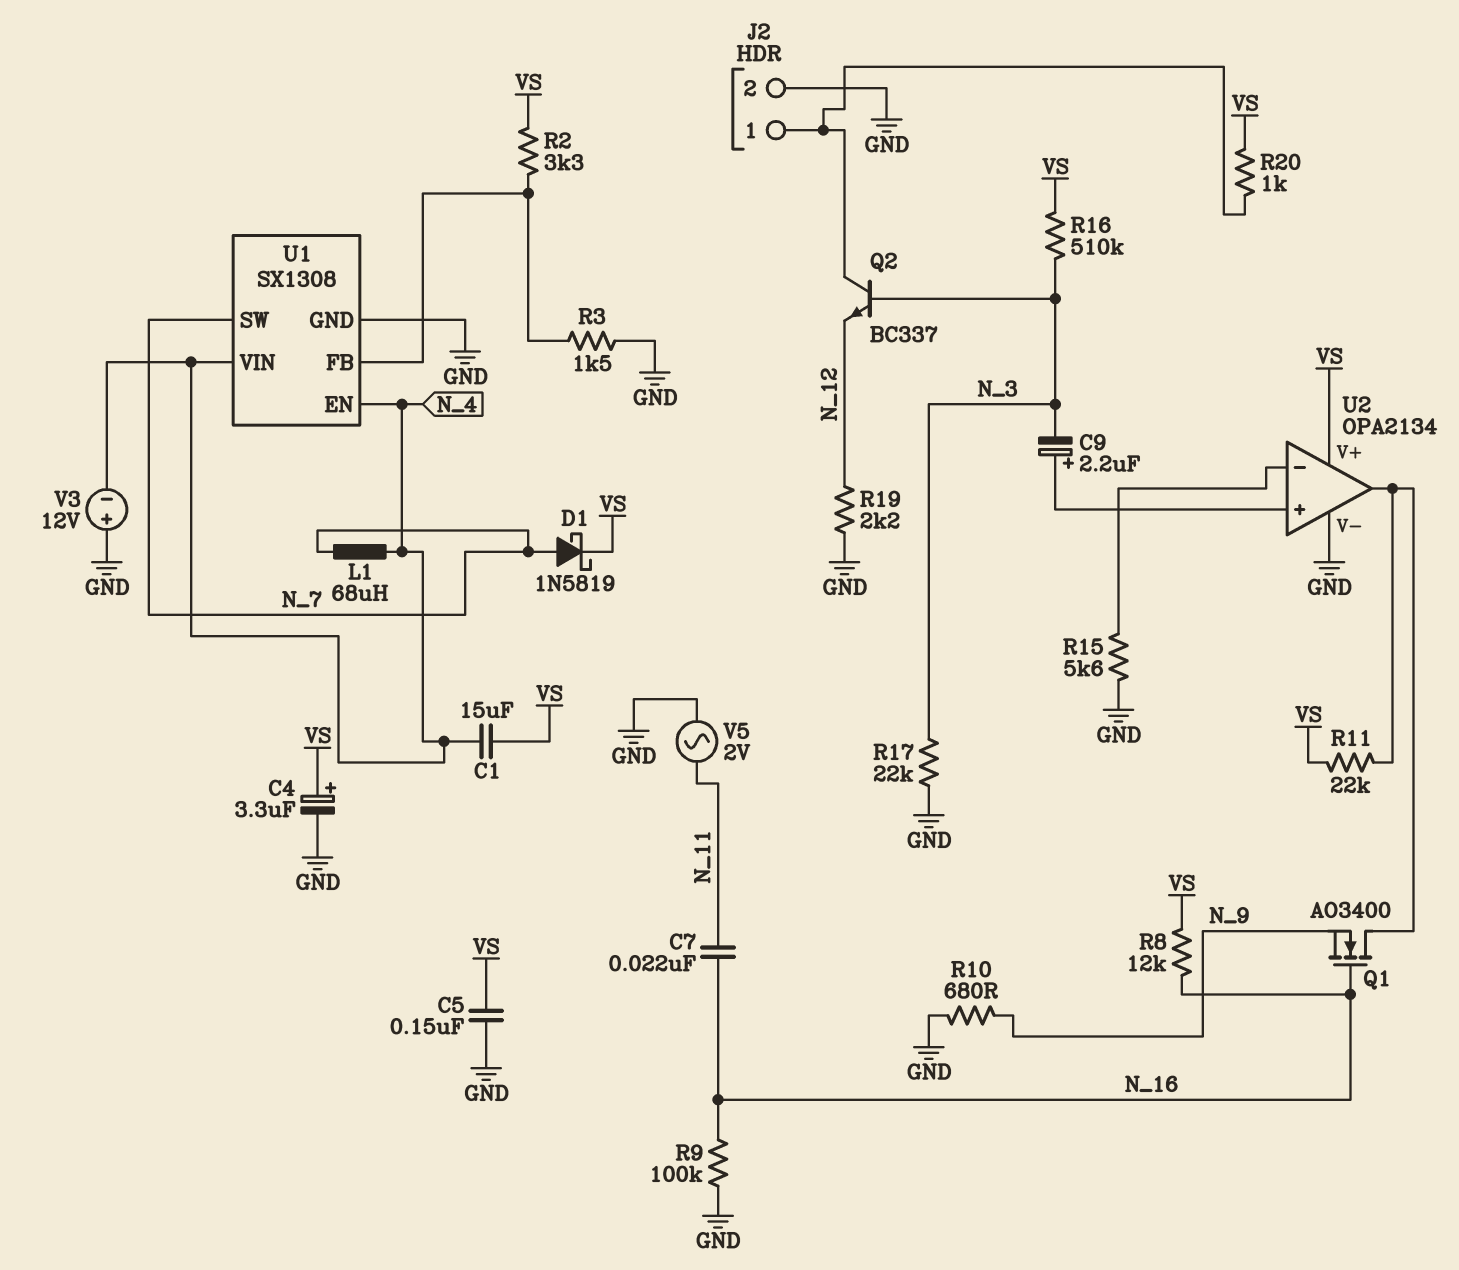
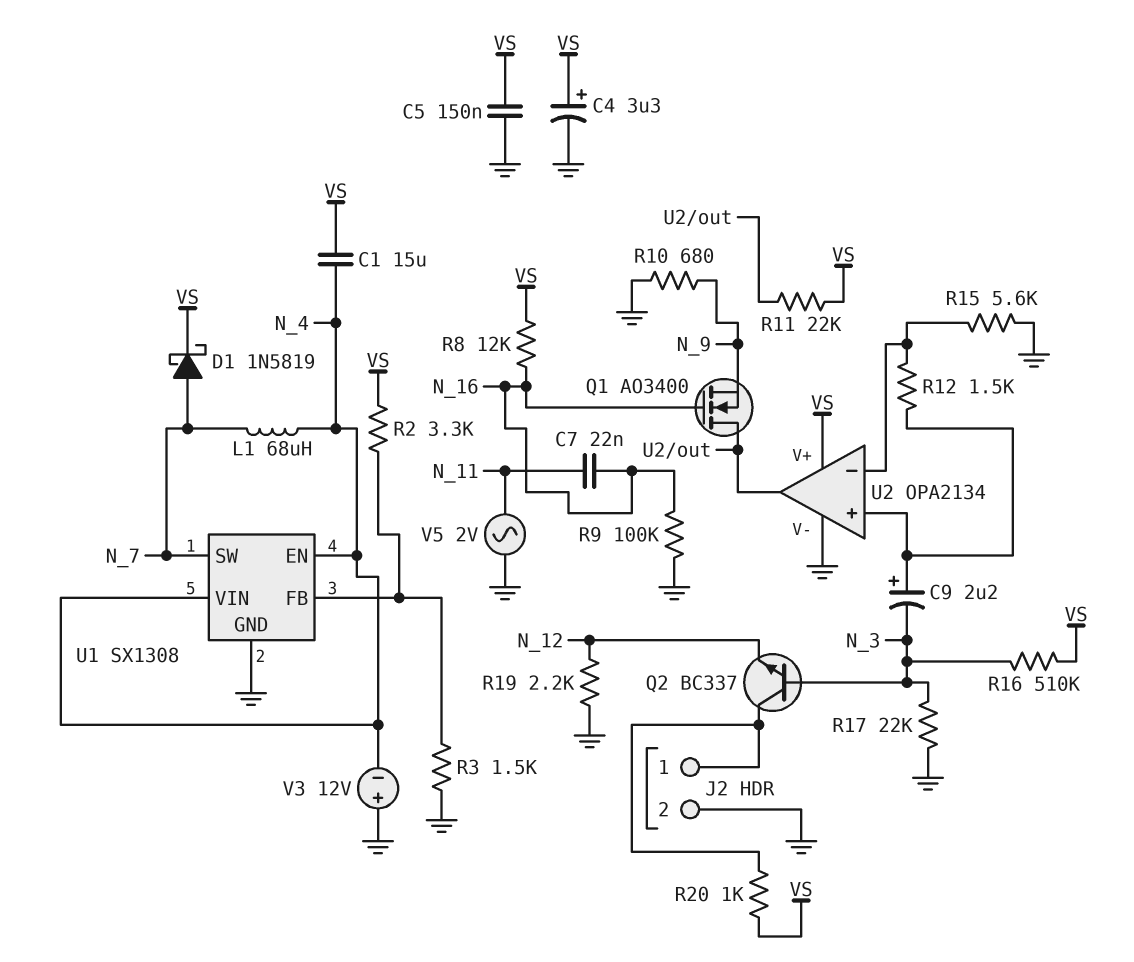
R12: none -> 1.5k (U2/in+, U2/in-)

